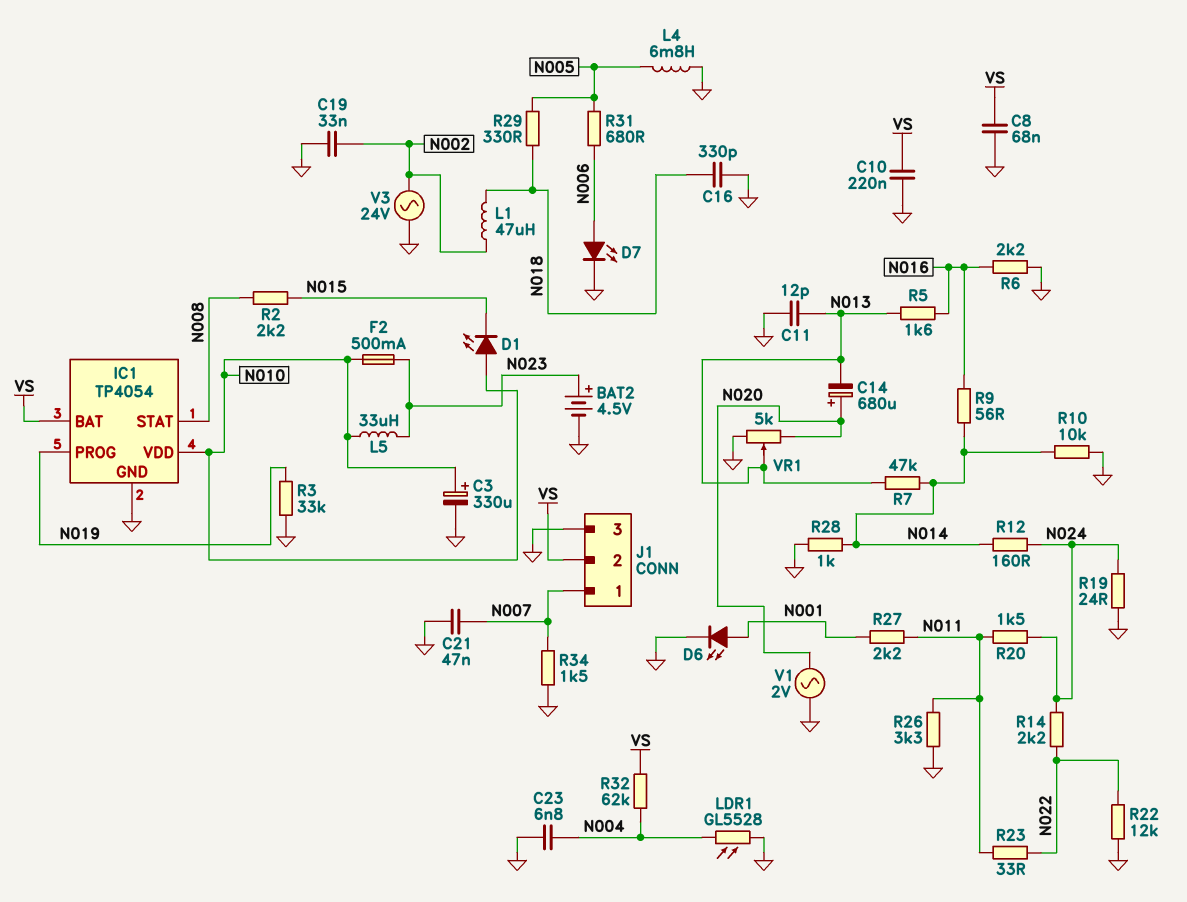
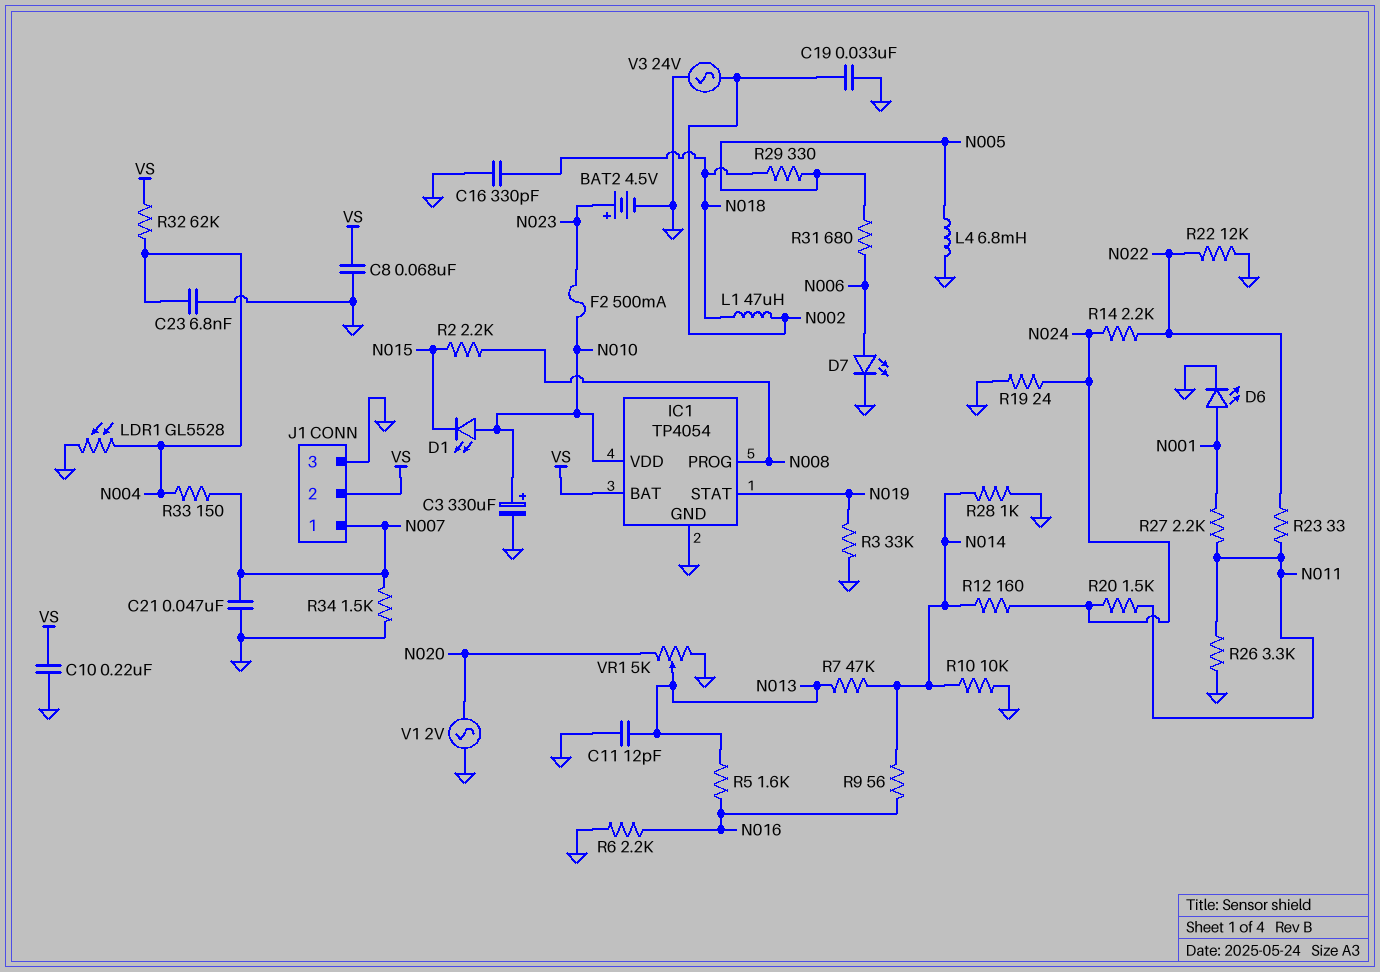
C14: 680uF (plus N020, minus N013) -> none
IC1 pin PROG: N019 -> N008
IC1 pin STAT: N008 -> N019
L5: 33uH (N010, N023) -> none
R33: none -> 150 (N004, N007)

